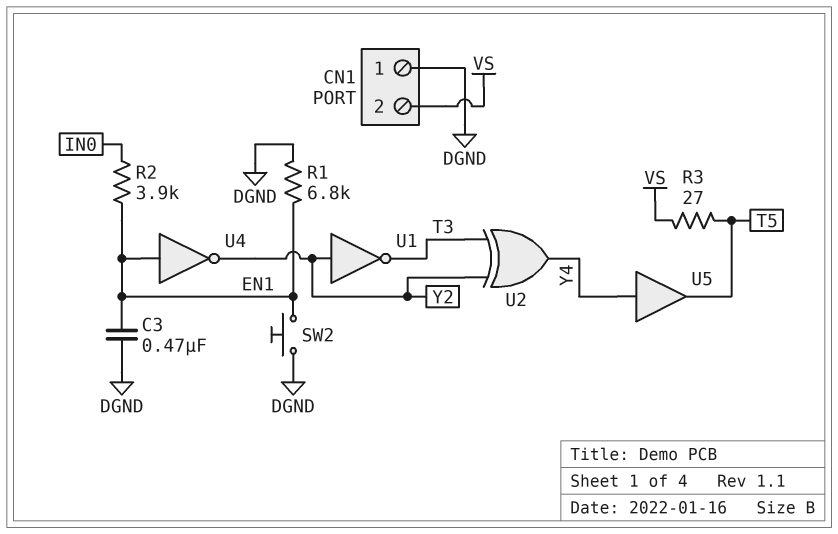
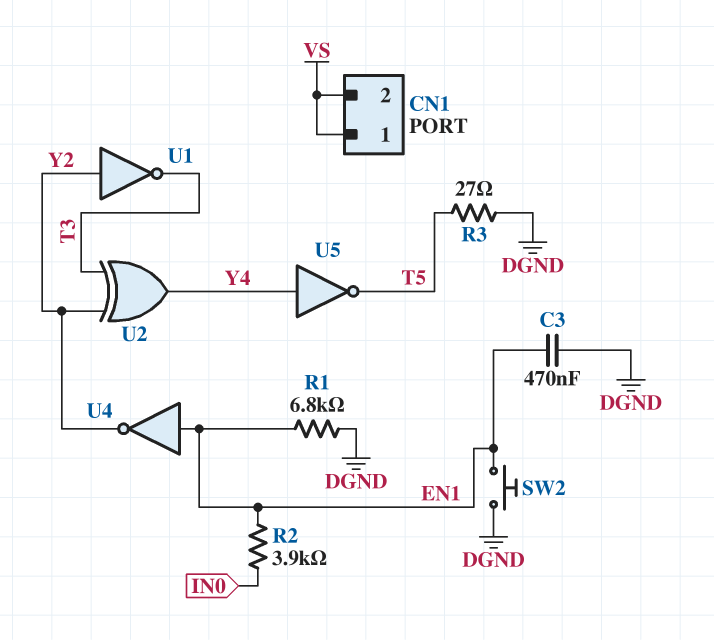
CN1 pin 1: DGND -> VS
R3: 27 (T5, VS) -> 27 (DGND, T5)
U5: buffer (in Y4, out T5) -> NOT (in Y4, out T5)

